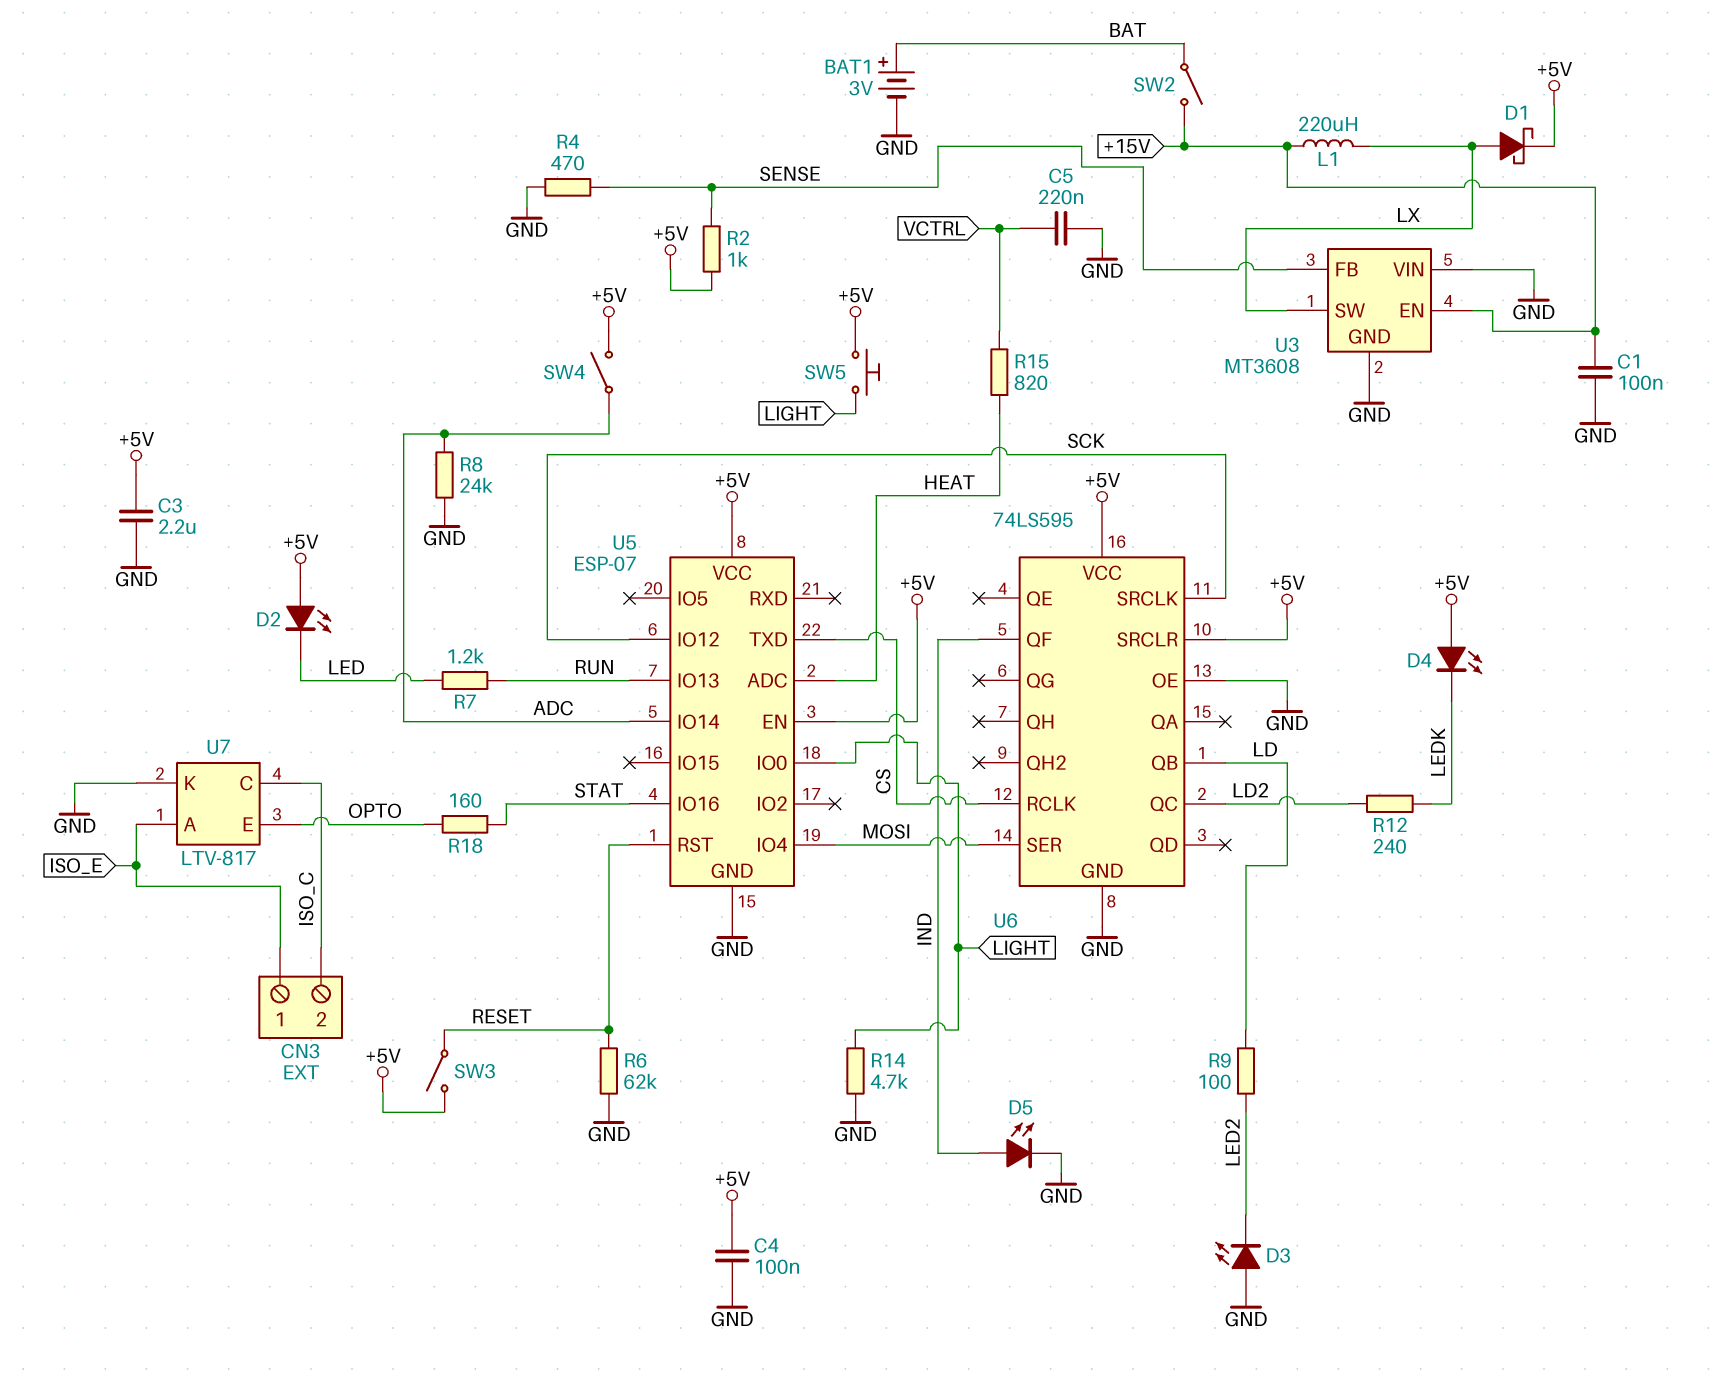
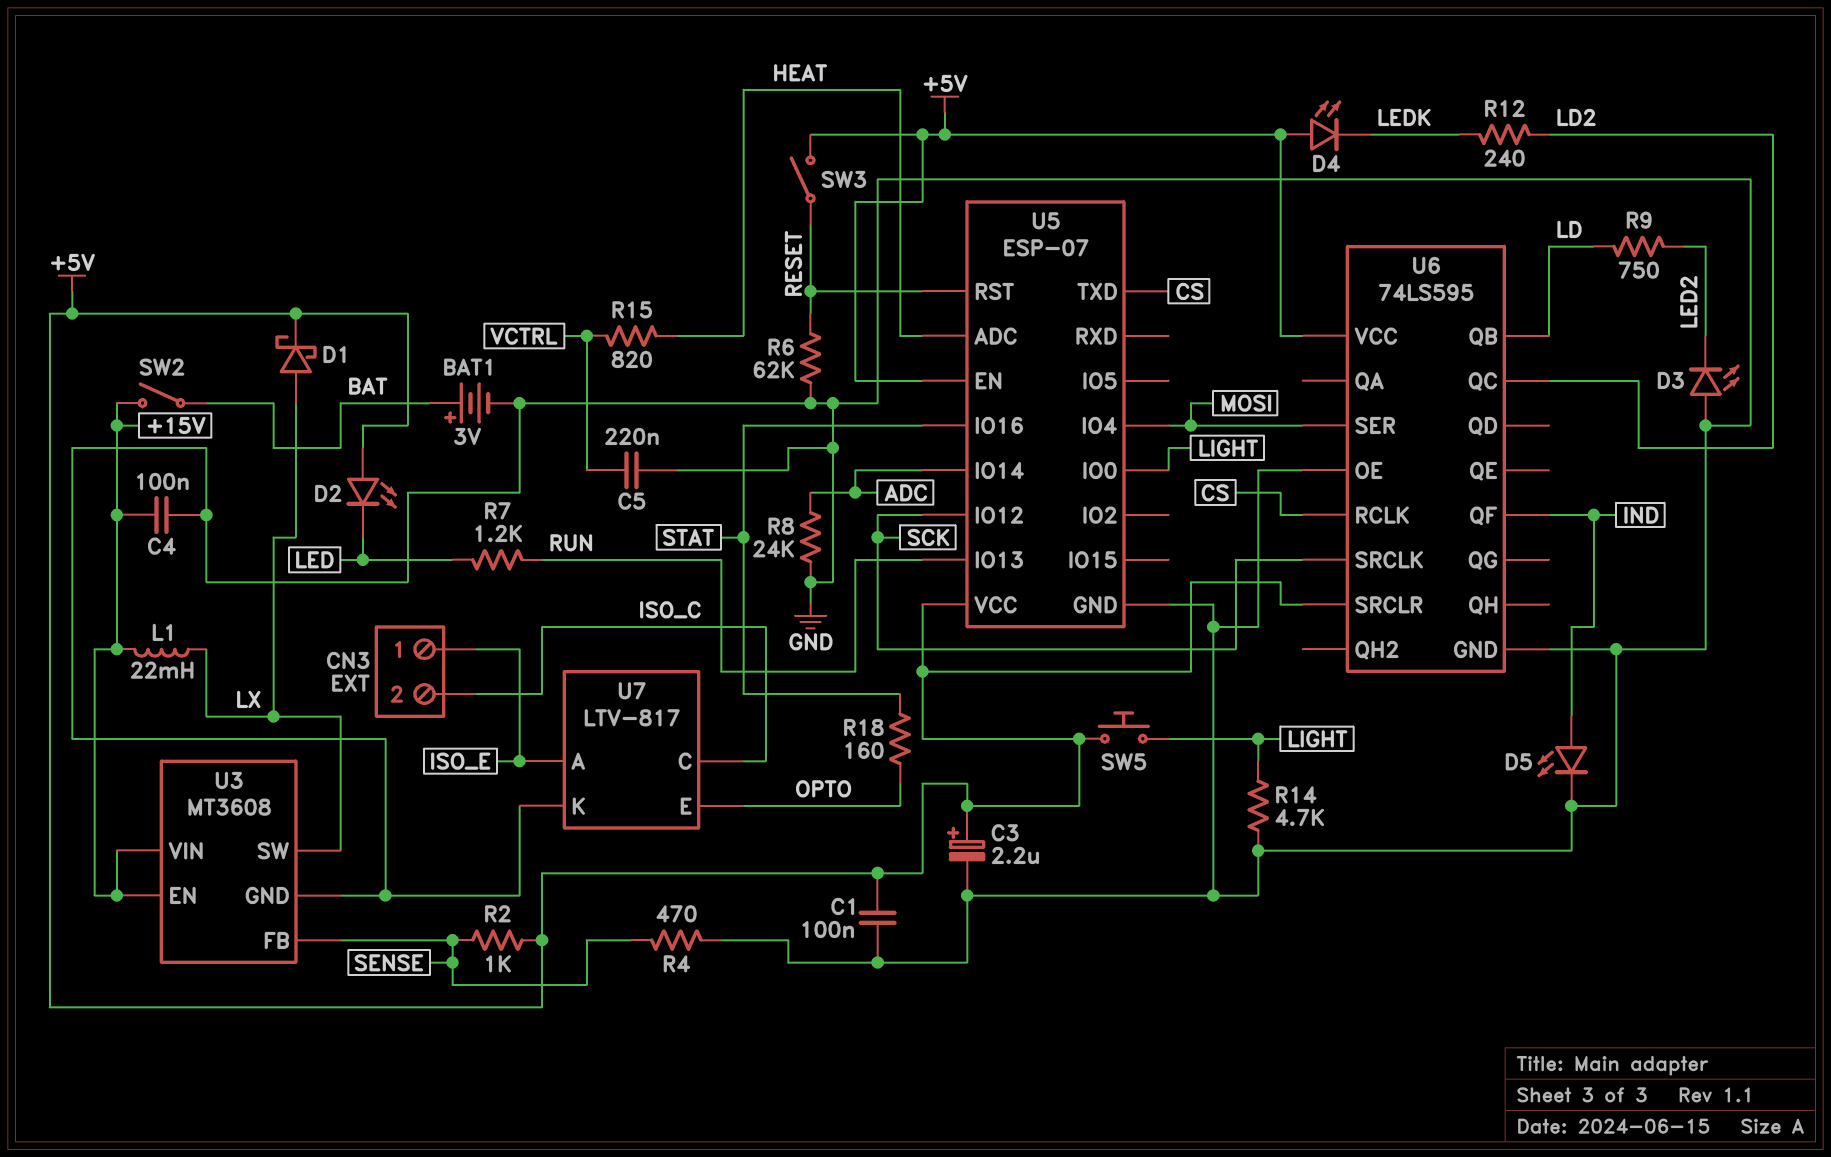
C1: 100nF (+15V, GND) -> 100nF (+5V, GND)
C3: 2.2uF (+5V, GND) -> 2.2uF (plus +5V, minus GND)
C4: 100nF (+5V, GND) -> 100nF (+15V, GND)
L1: 220uH (+15V, LX) -> 22mH (+15V, LX)
R9: 100 (LD, LED2) -> 750 (LD, LED2)
SW4: switch (+5V, ADC) -> none
U3 pin VIN: GND -> +15V

